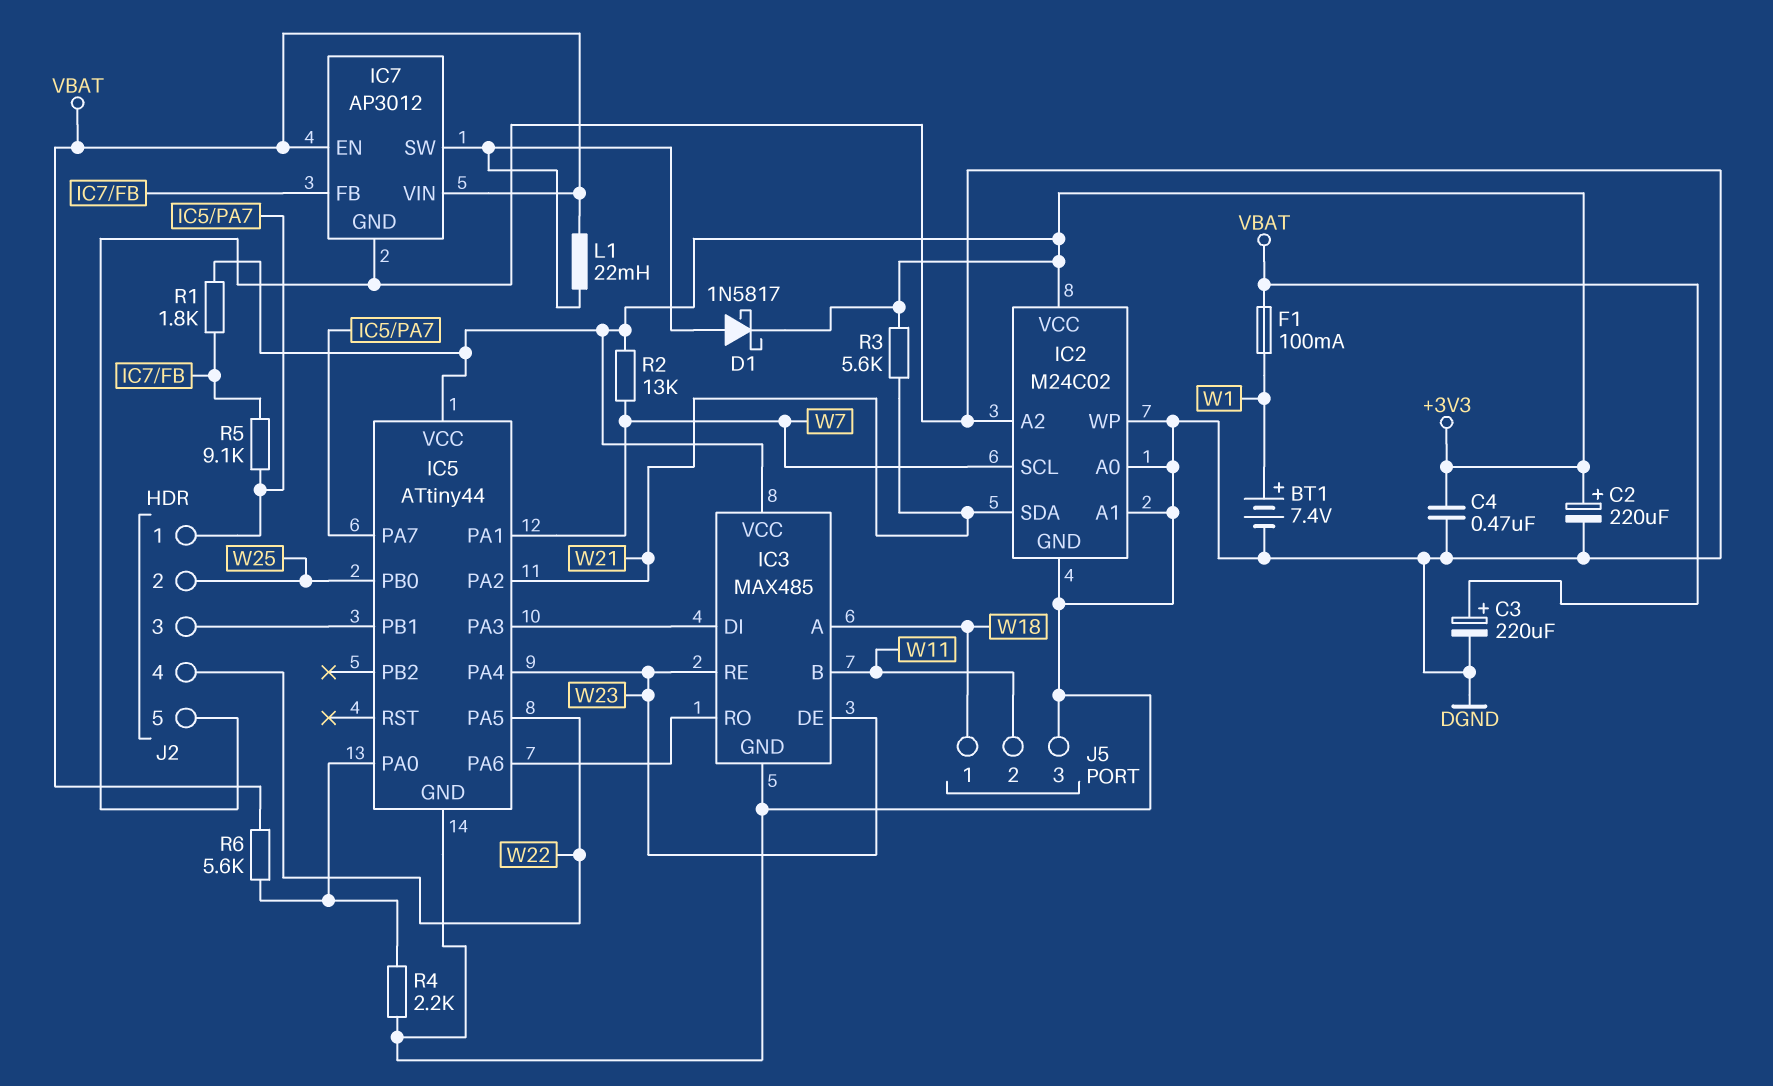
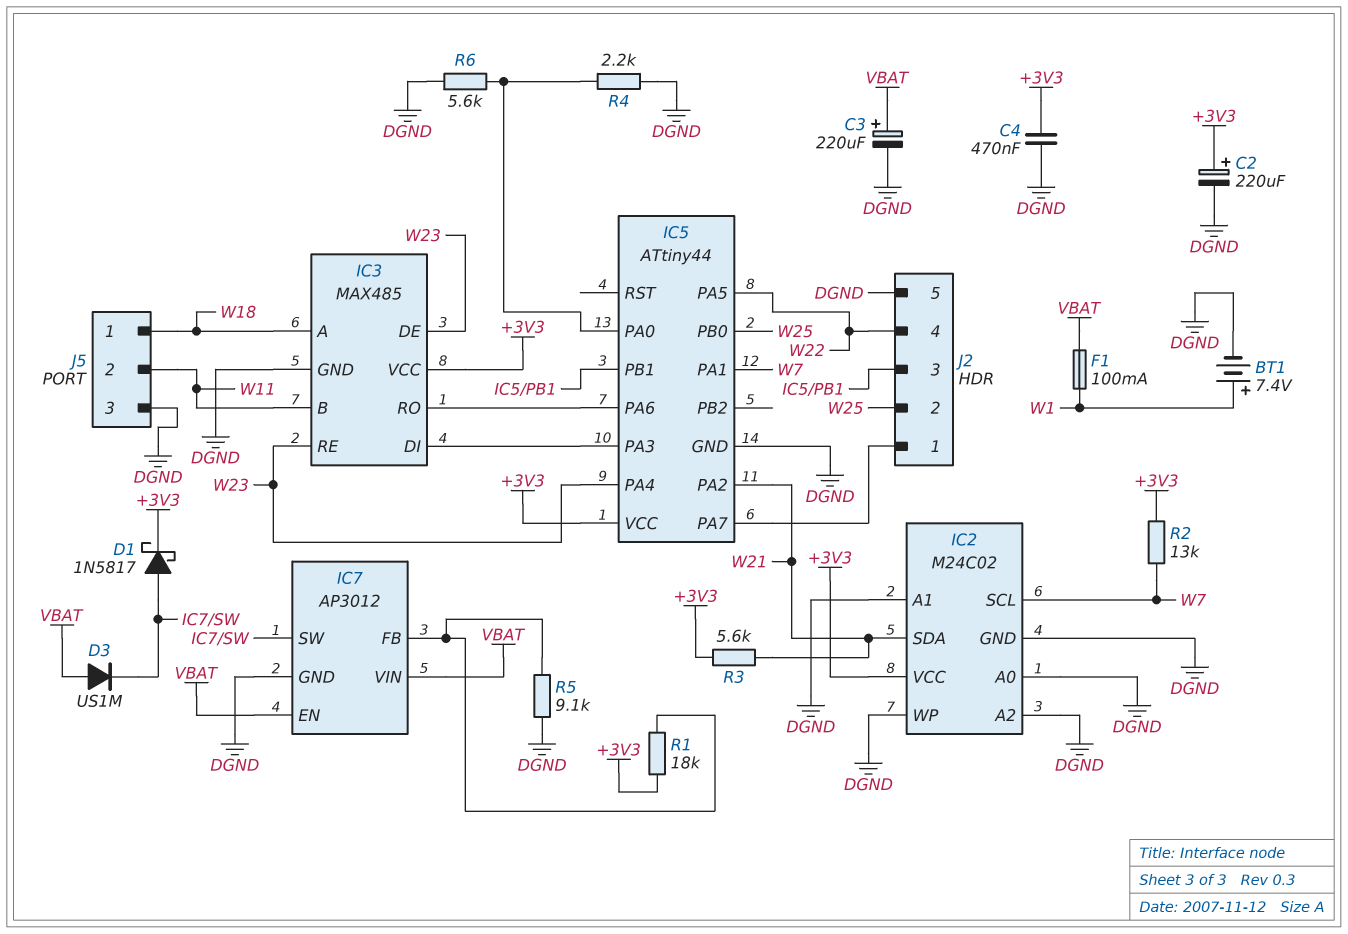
D3: none -> diode US1M (A VBAT, K IC7/SW)
L1: 22mH (IC7/SW, VBAT) -> none
R1: 1.8k (+3V3, IC7/FB) -> 18k (+3V3, IC7/FB)
R5: 9.1k (IC5/PA7, IC7/FB) -> 9.1k (DGND, IC7/FB)
R6: 5.6k (IC5/PA0, VBAT) -> 5.6k (DGND, IC5/PA0)

